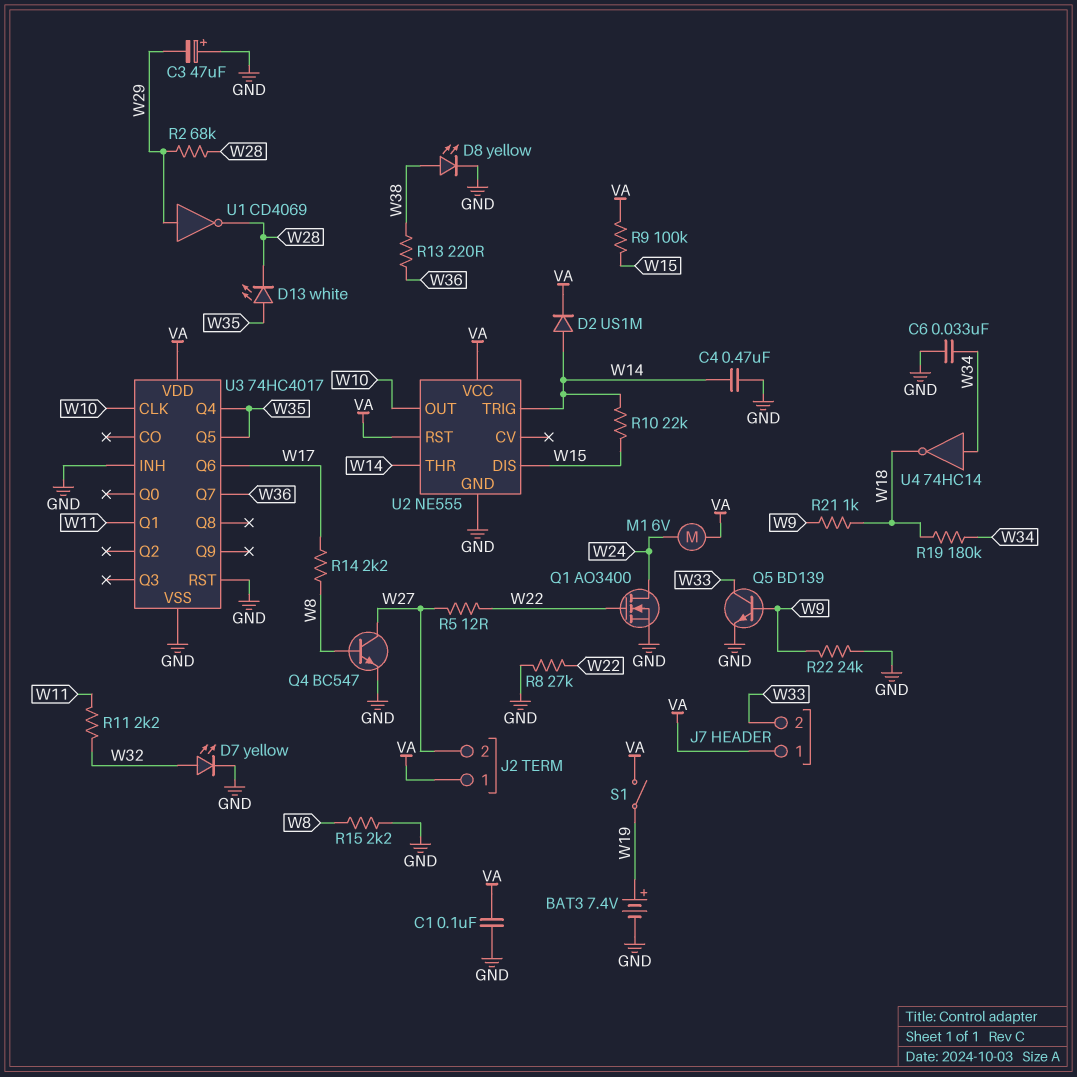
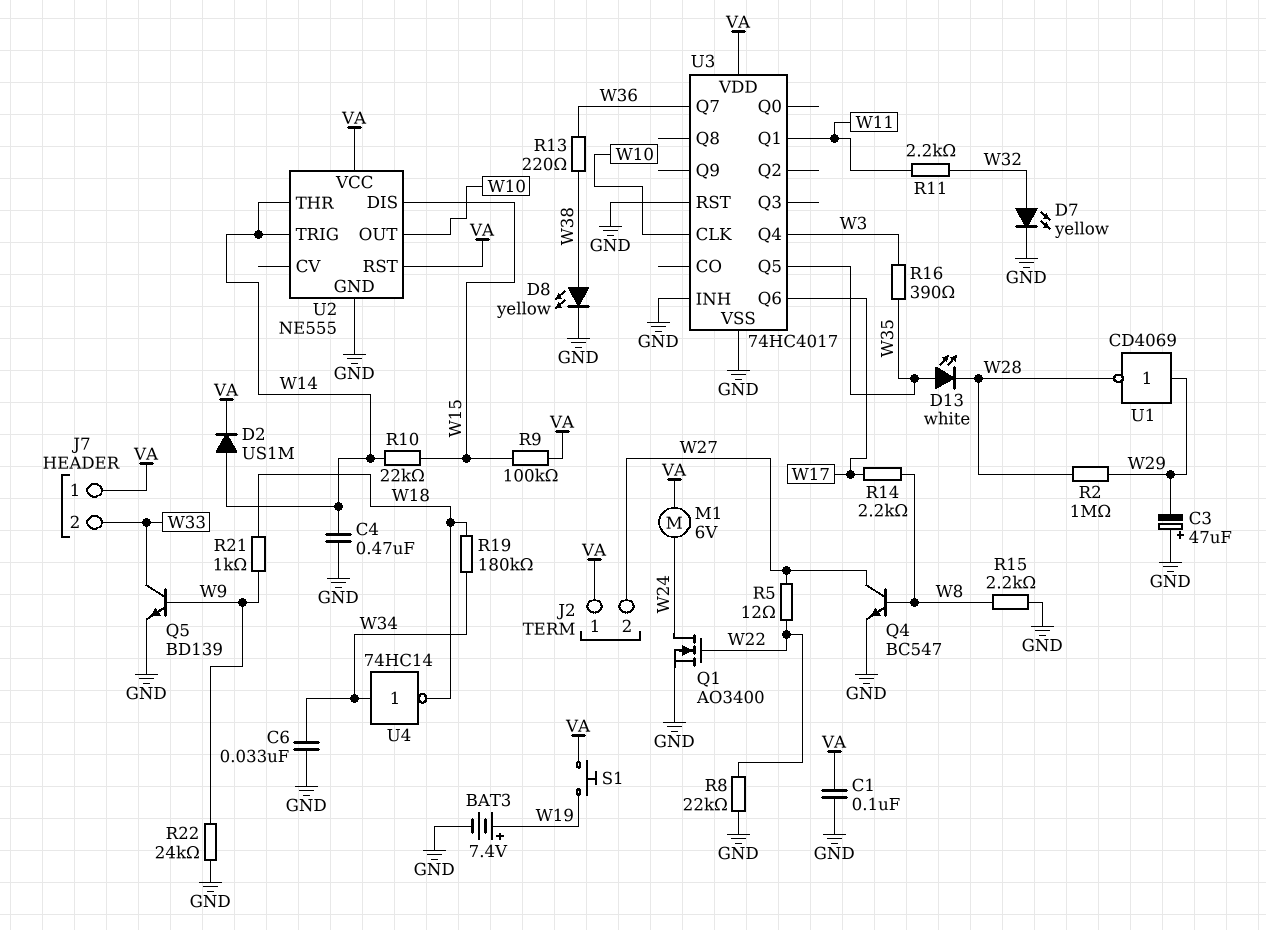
R2: 68k (W28, W29) -> 1M (W28, W29)
R8: 27k (GND, W22) -> 22k (GND, W22)
R16: none -> 390 (W3, W35)
S1: switch (VA, W19) -> button (VA, W19)
U3 pin Q4: W35 -> W3

